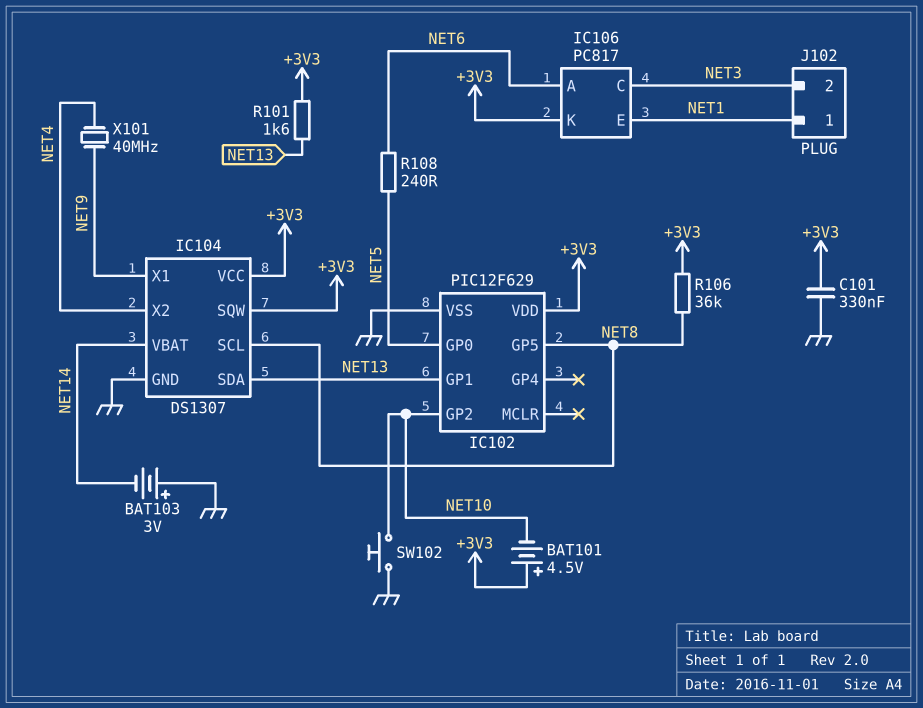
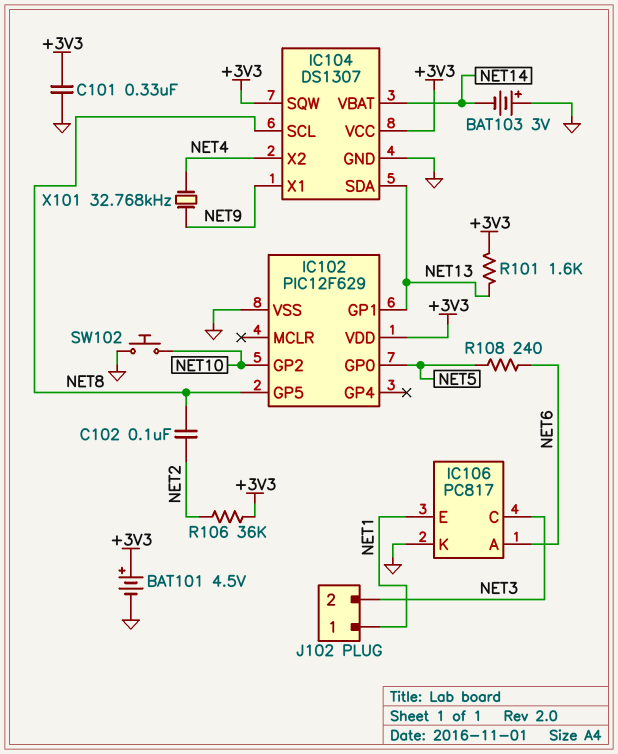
BAT101: 4.5V (plus +3V3, minus NET10) -> 4.5V (plus +3V3, minus GND)
C102: none -> 100nF (NET2, NET8)
IC106 pin K: +3V3 -> GND
R106: 36k (+3V3, NET8) -> 36k (+3V3, NET2)
X101: 40MHz (NET4, NET9) -> 32.768kHz (NET4, NET9)

